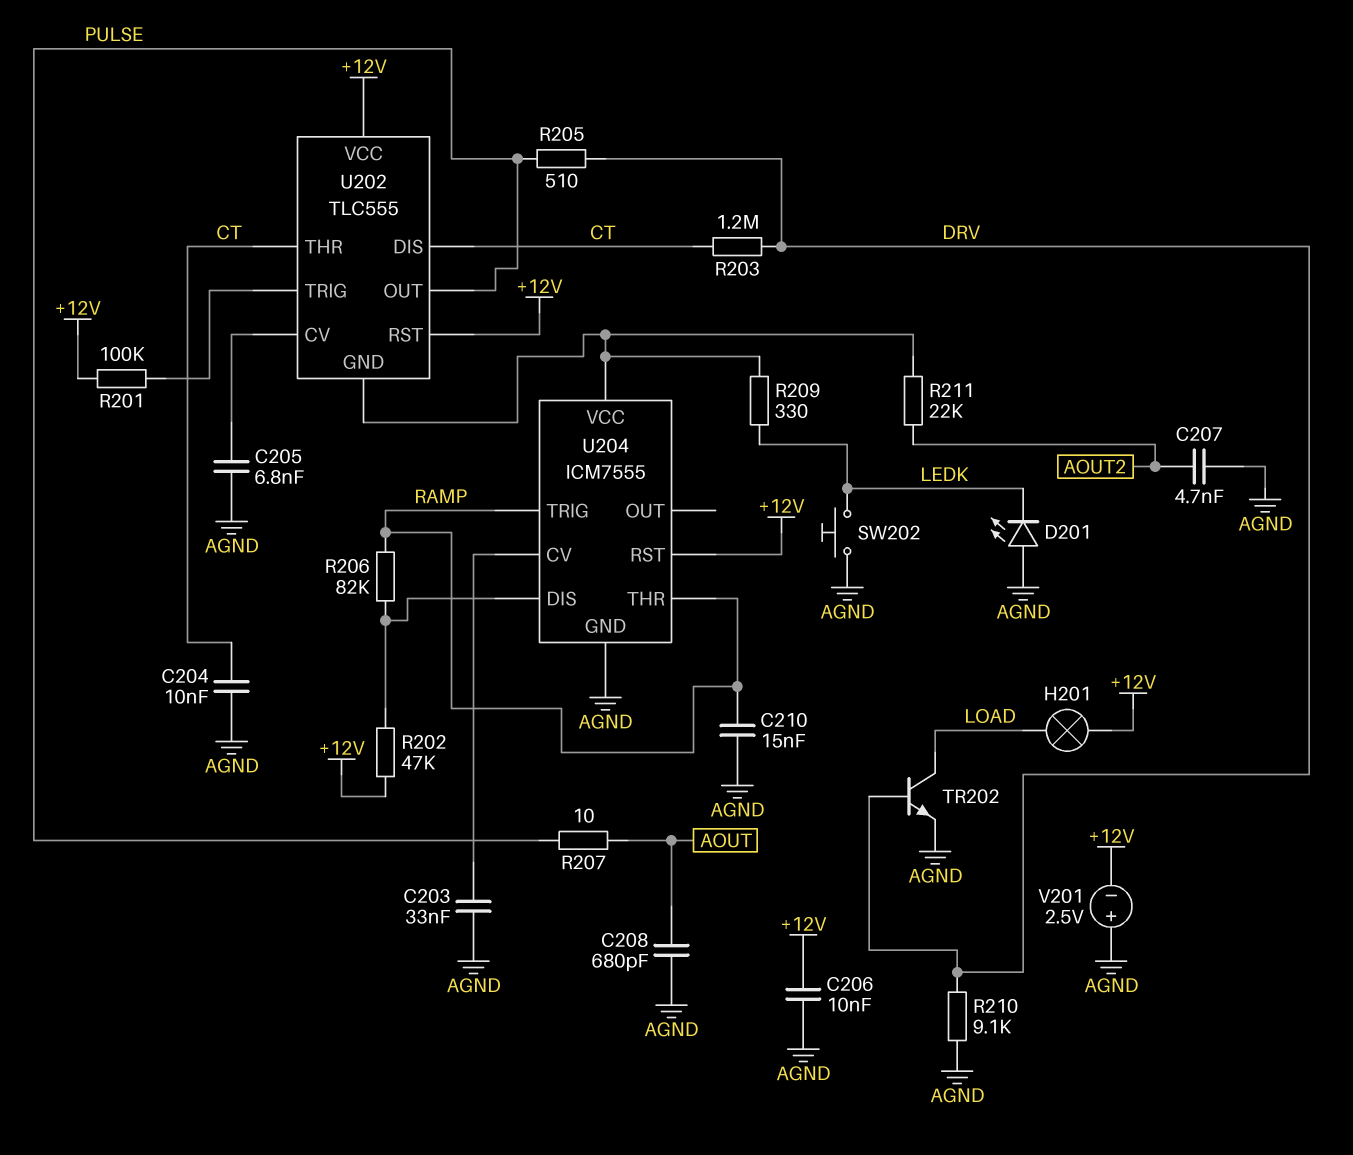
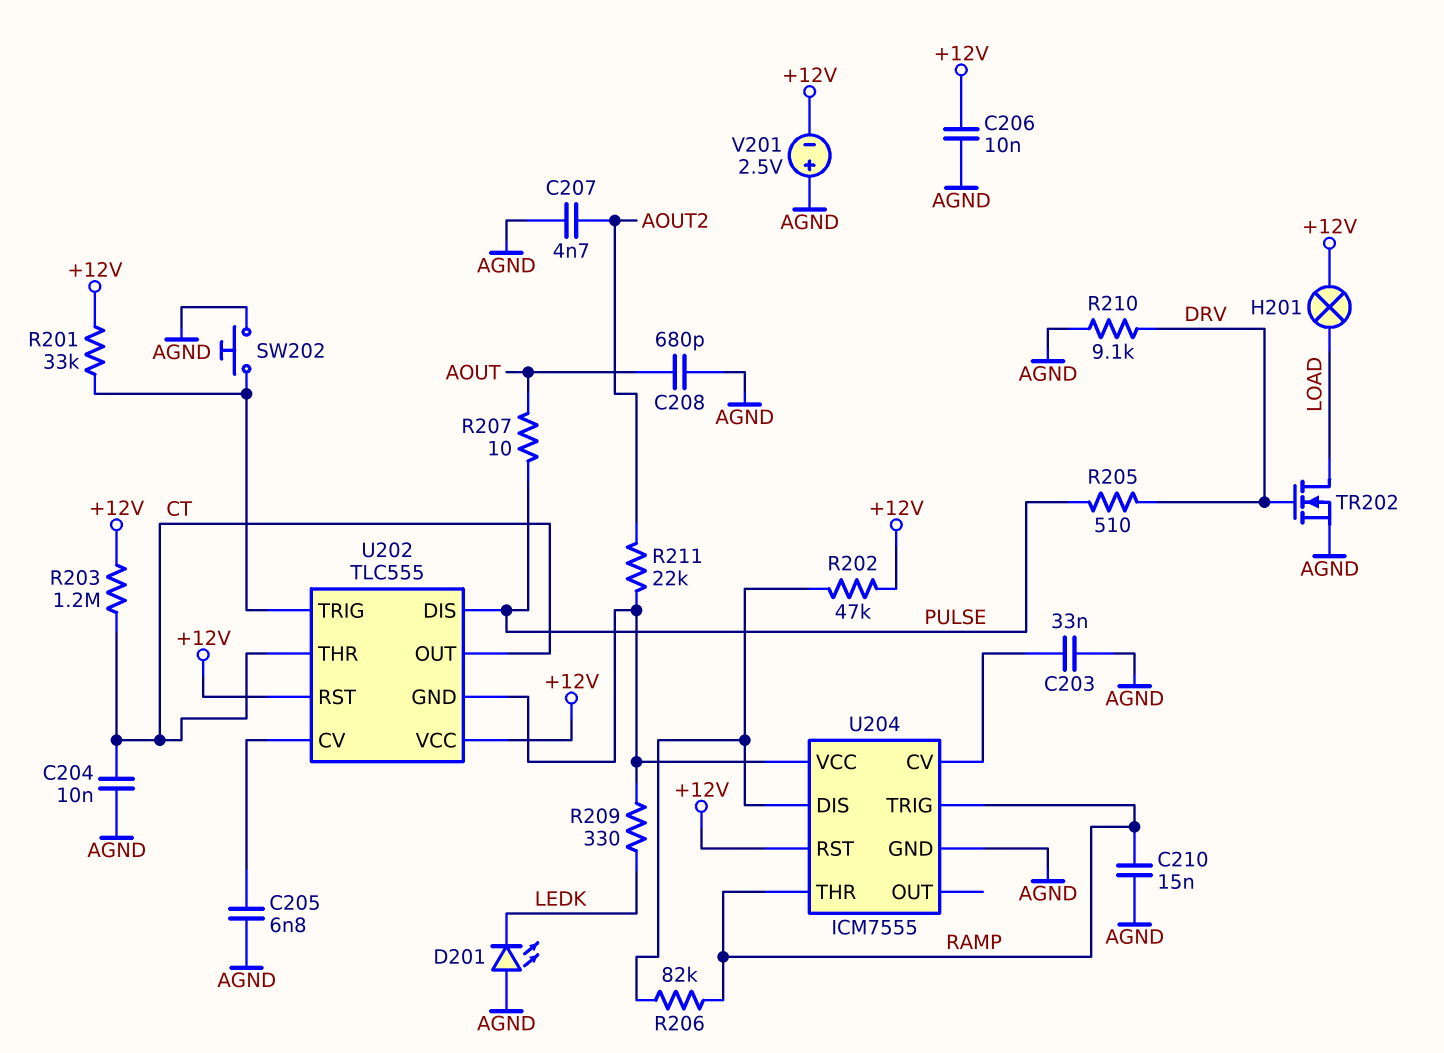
R201: 100k (+12V, U202/TRIG) -> 33k (+12V, U202/TRIG)
R203: 1.2M (CT, DRV) -> 1.2M (+12V, CT)
SW202: button (AGND, LEDK) -> button (AGND, U202/TRIG)
TR202: NPN (B DRV, C LOAD, E AGND) -> NMOS (G DRV, D LOAD, S AGND)
U202 pin DIS: CT -> PULSE
U202 pin OUT: PULSE -> CT

